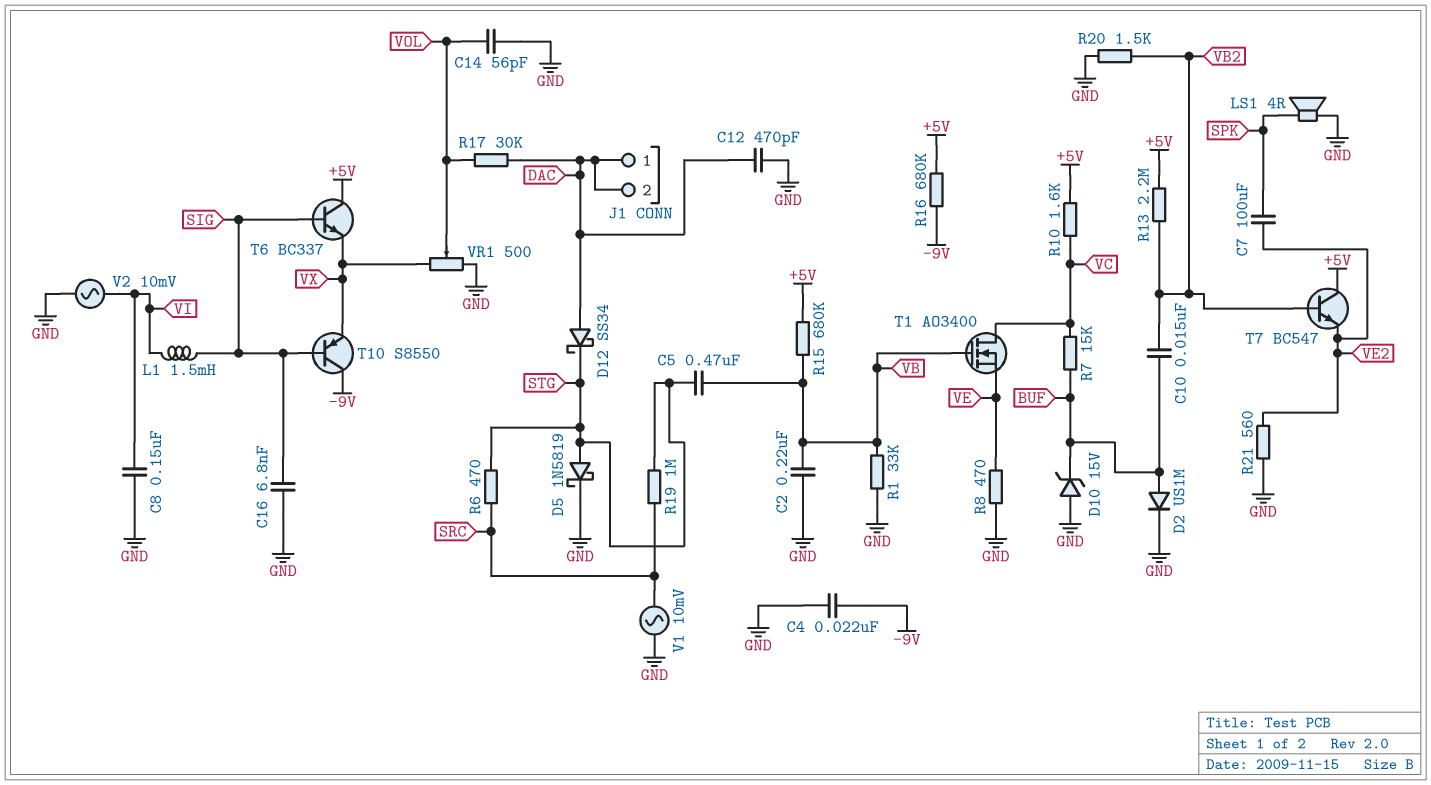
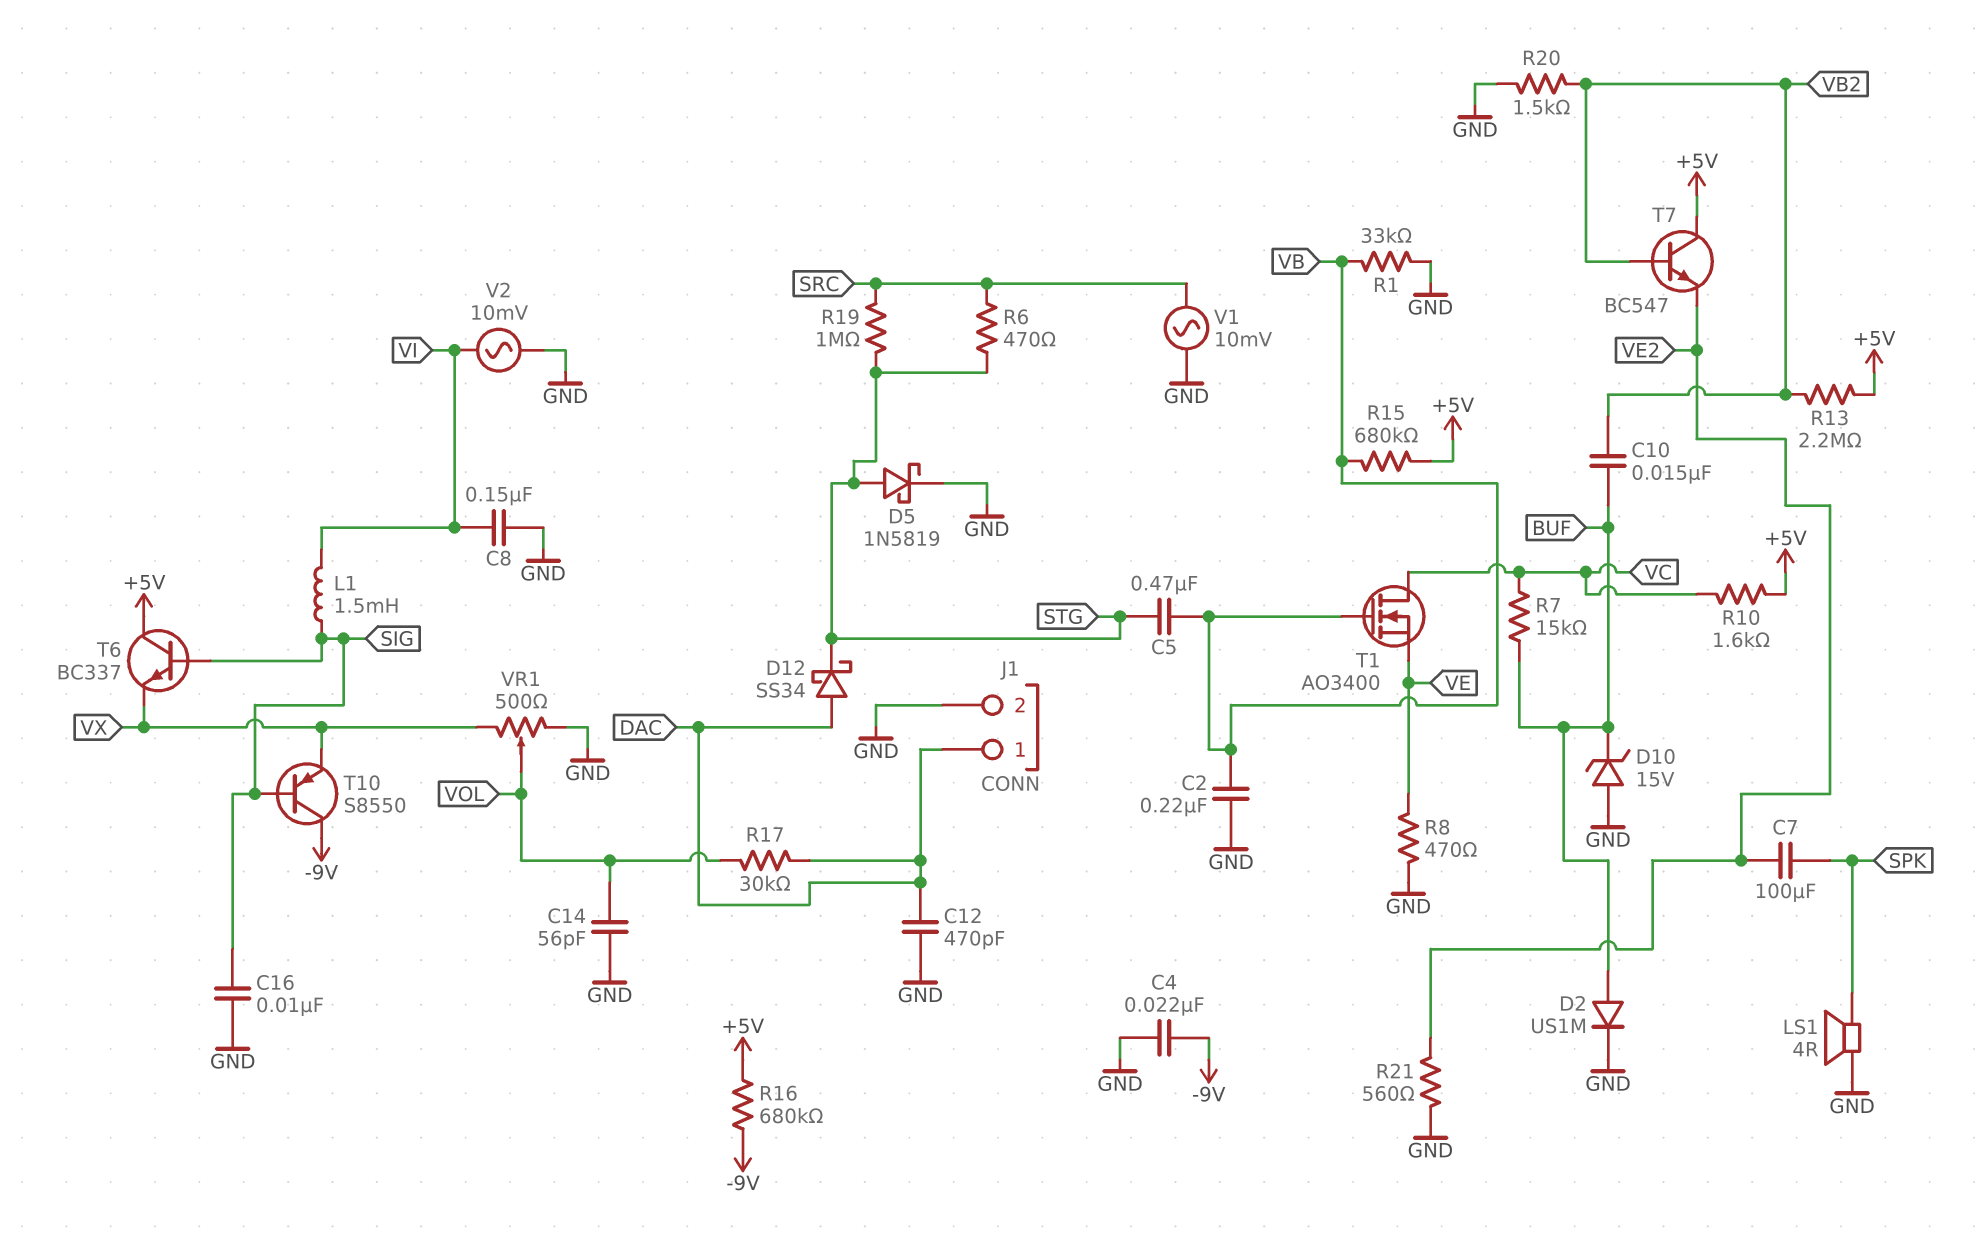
C16: 6.8nF (GND, SIG) -> 10nF (GND, SIG)
J1 pin 2: DAC -> GND

